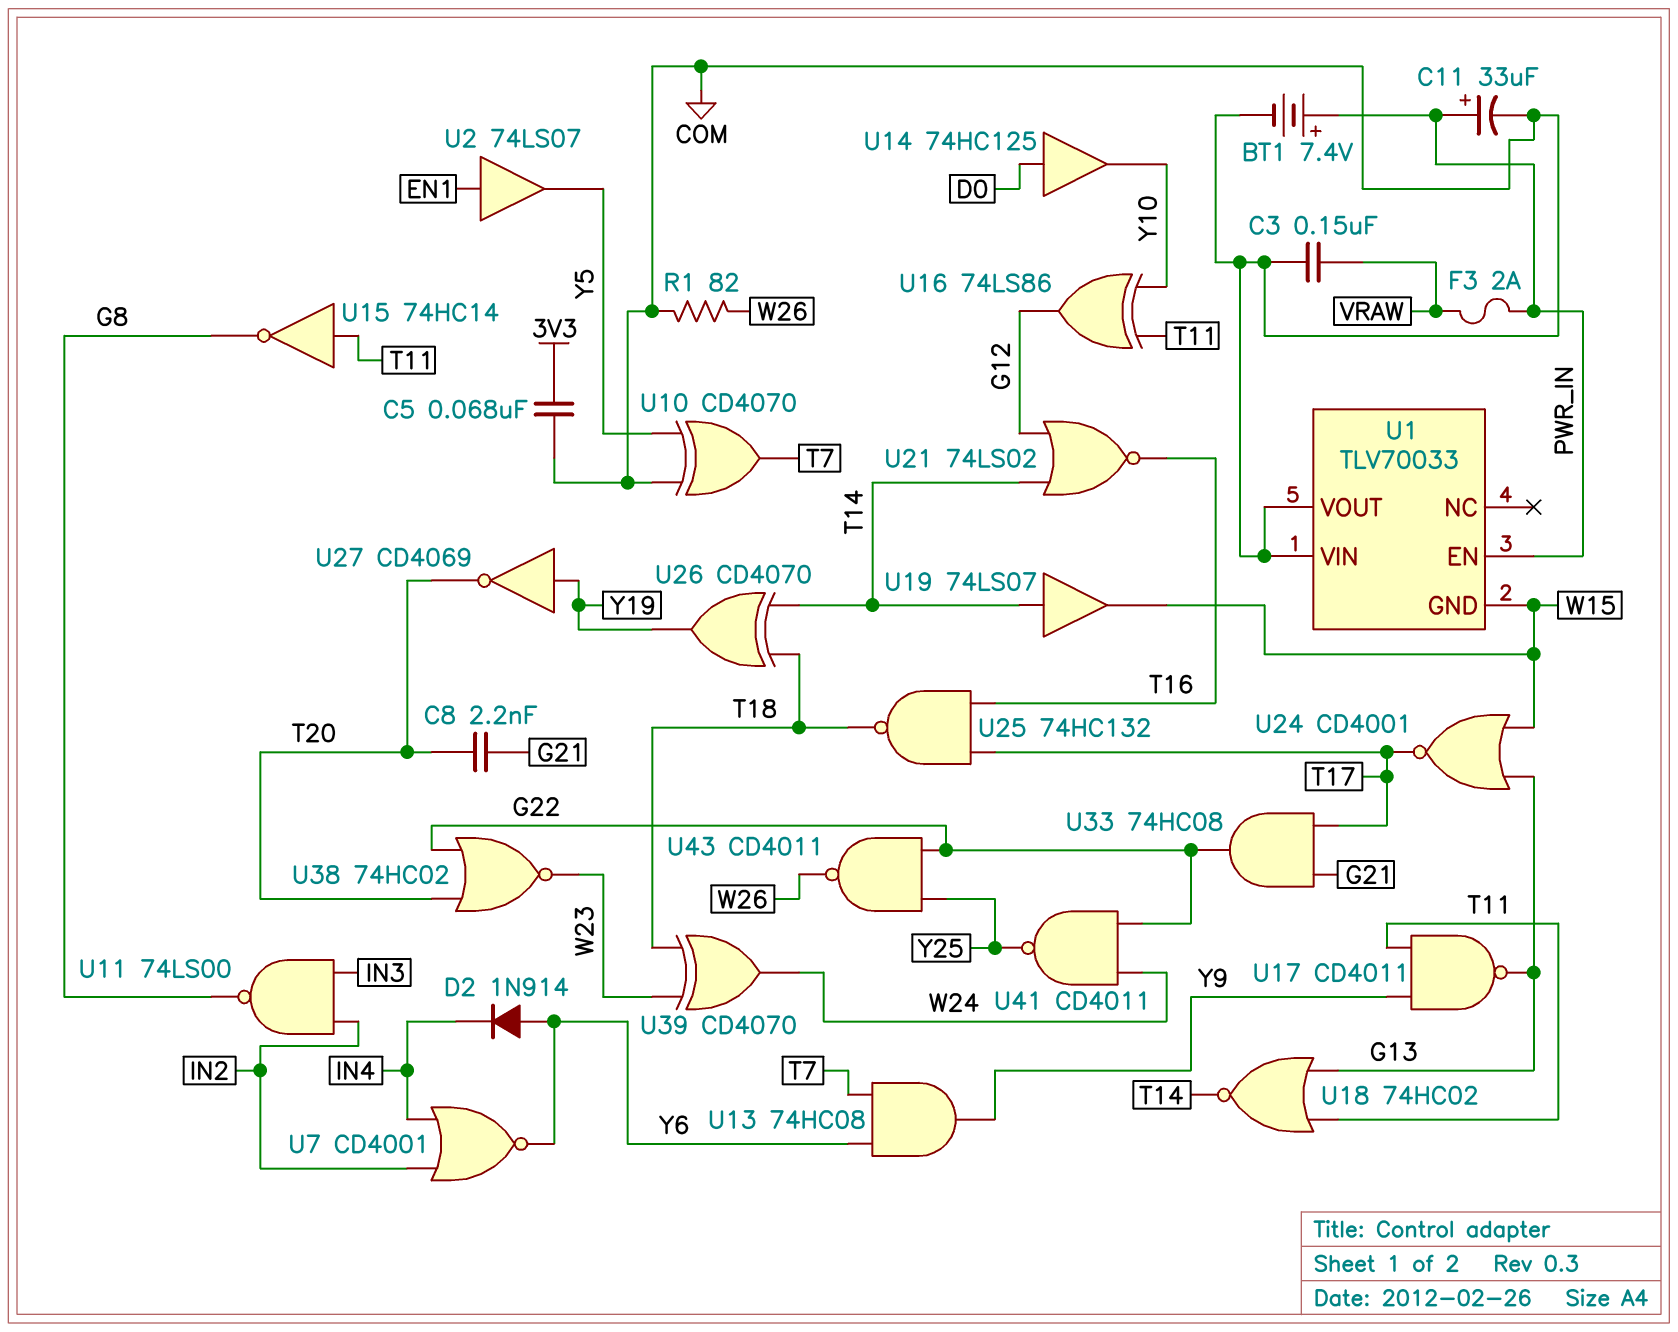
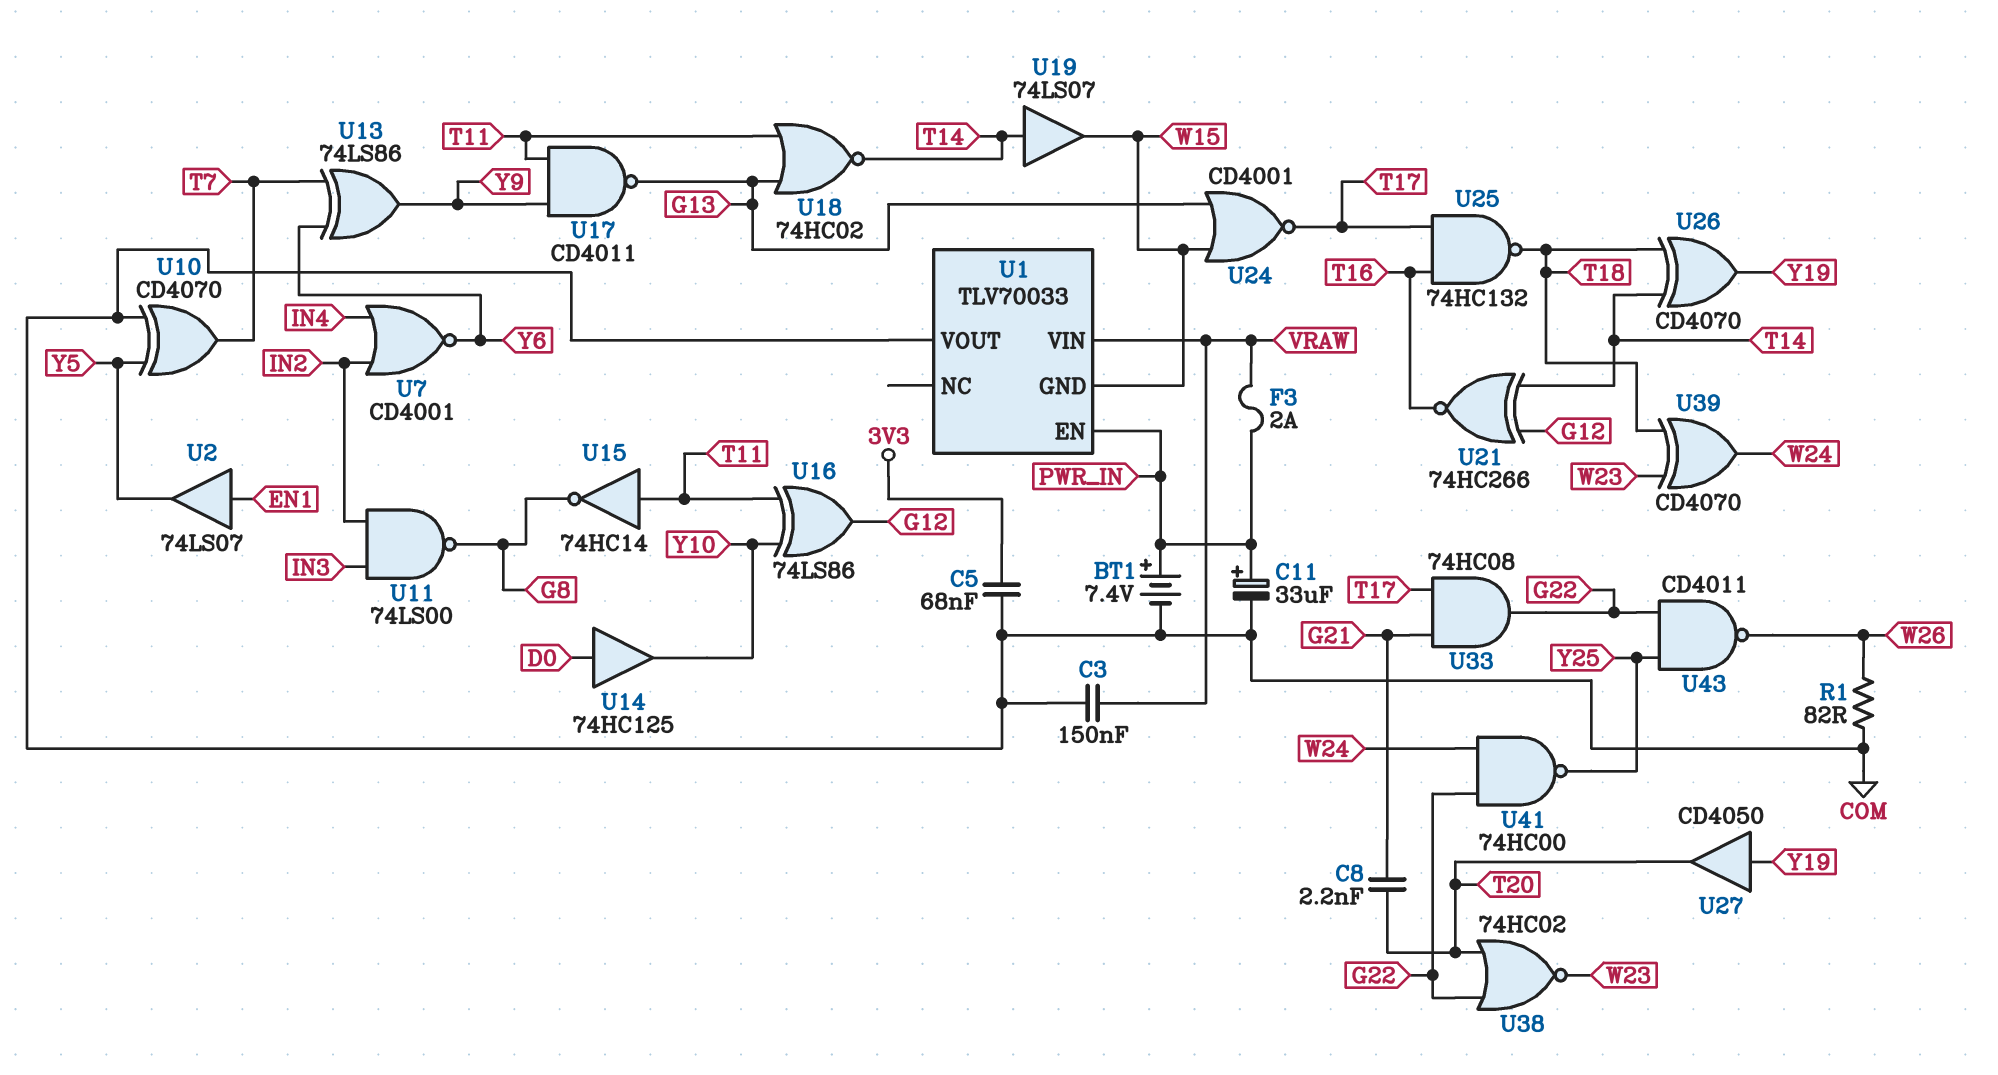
D2: diode 1N914 (A Y6, K IN4) -> none
U1 pin VIN: COM -> VRAW
U13: AND 74HC08 (in T7, in Y6, out Y9) -> XOR 74LS86 (in T7, in Y6, out Y9)
U21: NOR 74LS02 (in G12, in T14, out T16) -> XNOR 74HC266 (in G12, in T14, out T16)
U27: NOT CD4069 (in Y19, out T20) -> buffer CD4050 (in Y19, out T20)
U41: NAND CD4011 (in G22, in W24, out Y25) -> NAND 74HC00 (in G22, in W24, out Y25)

